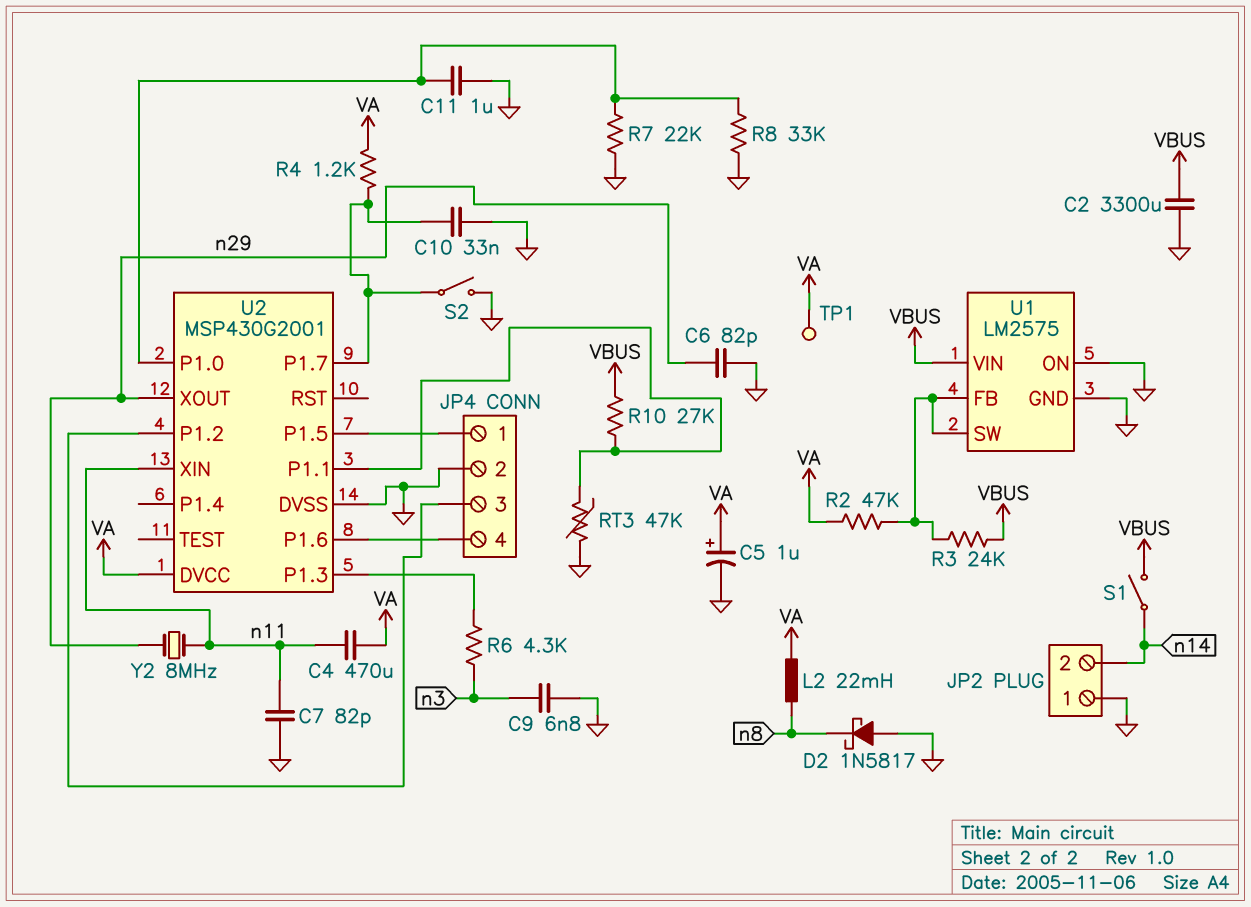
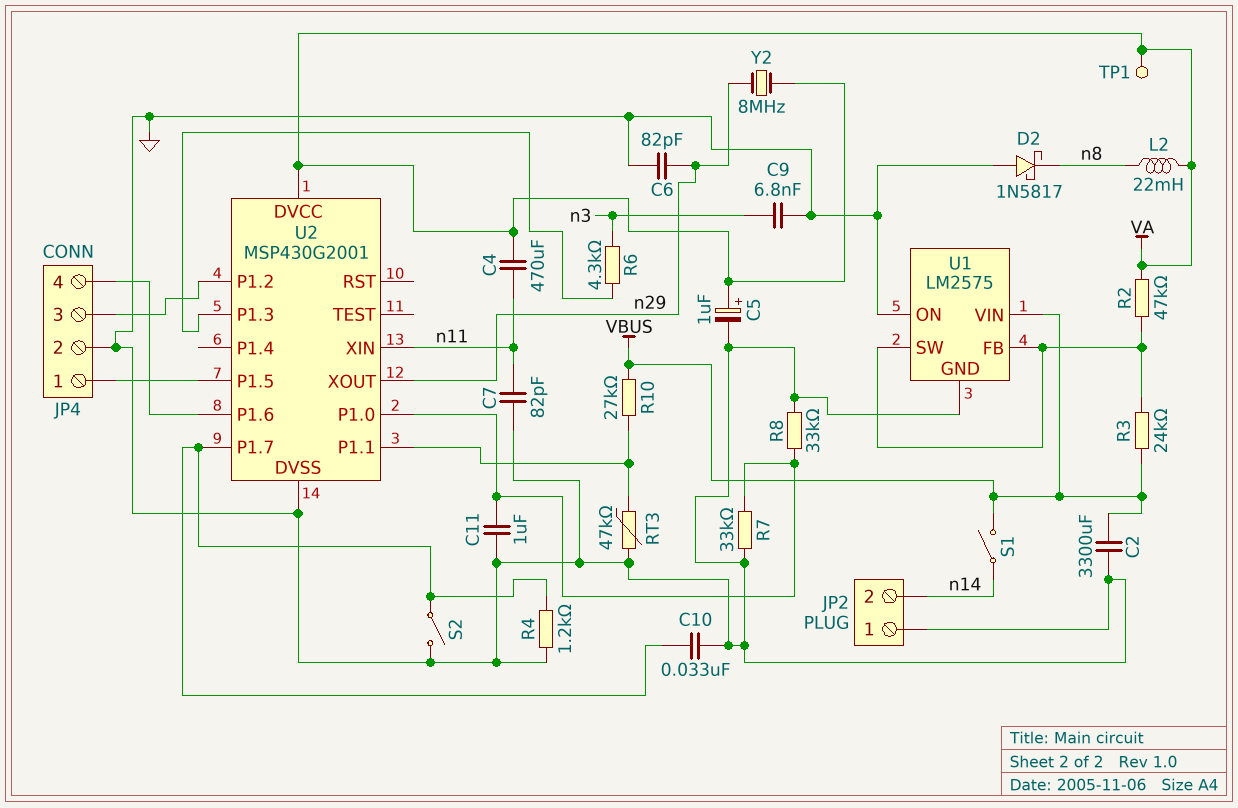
R4: 1.2k (U2/P1.7, VA) -> 1.2k (GND, U2/P1.7)
R7: 22k (GND, U2/P1.0) -> 33k (GND, U2/P1.0)
Y2: 8MHz (n11, n29) -> 8MHz (VA, n29)

